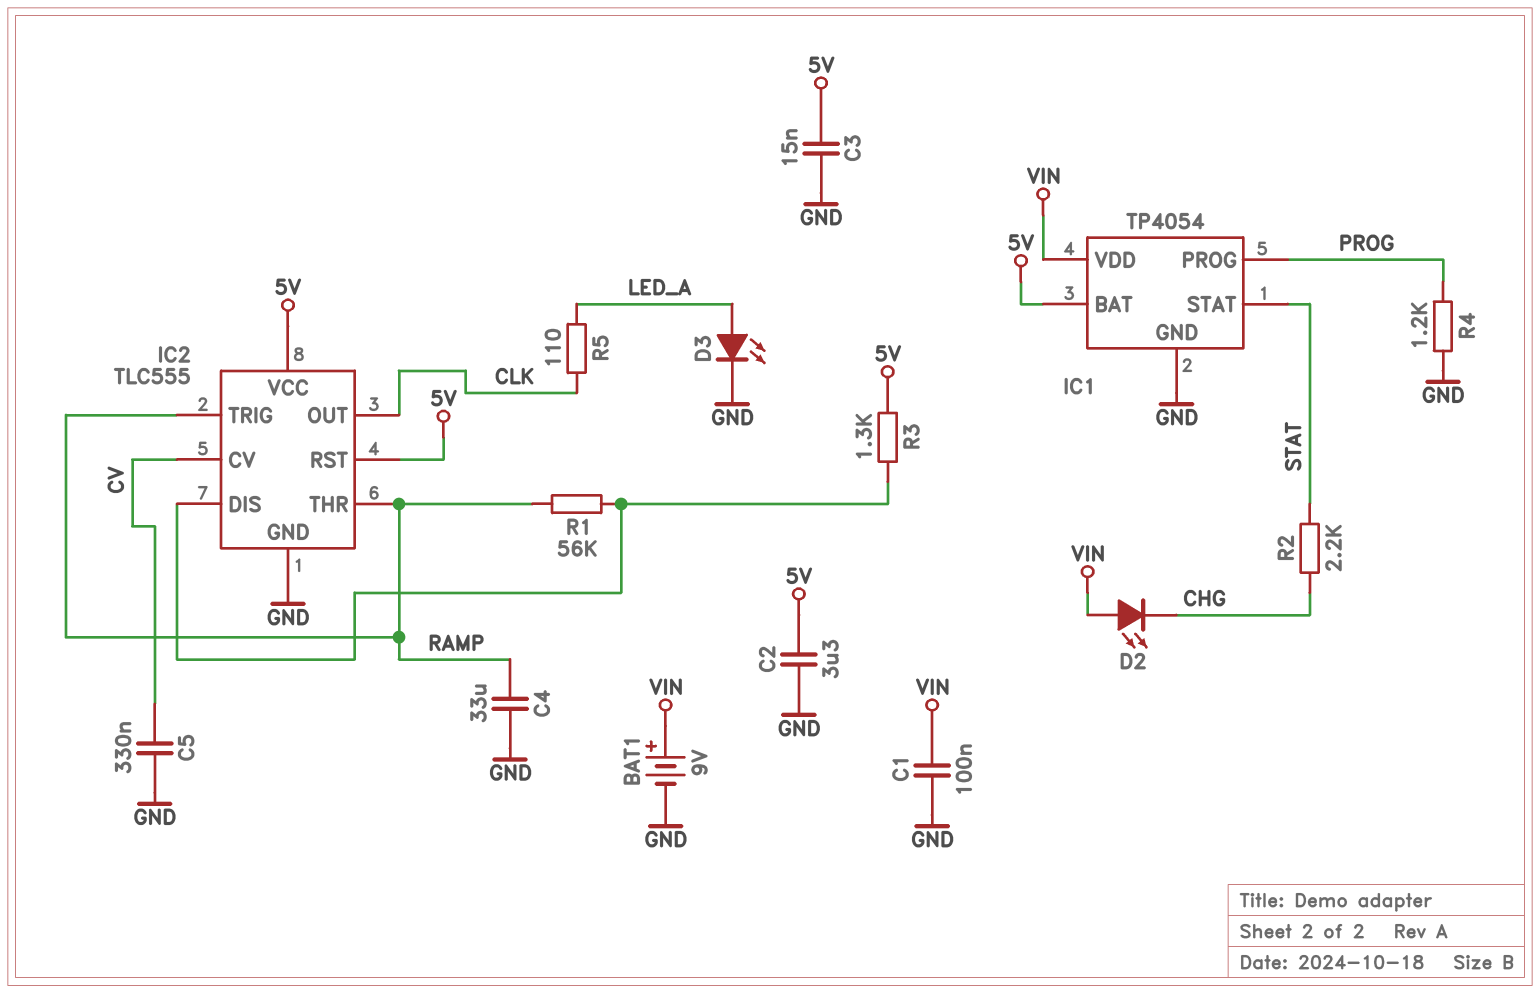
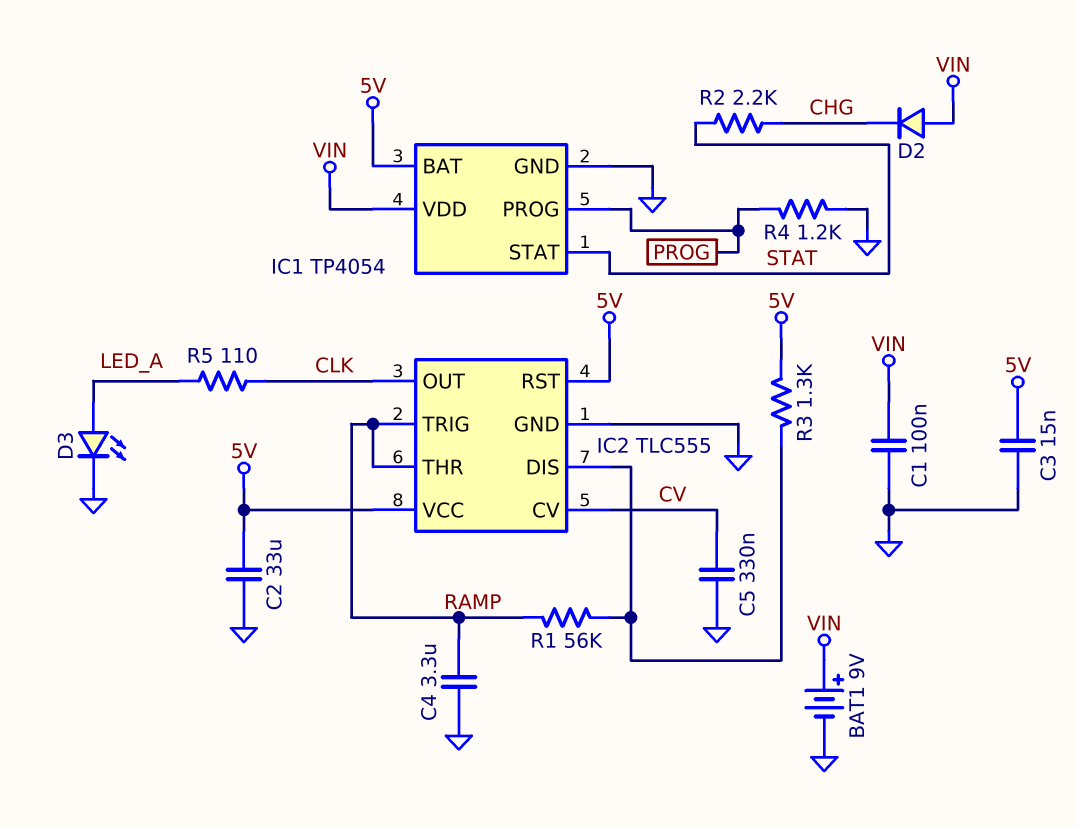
C2: 3.3uF (5V, GND) -> 33uF (5V, GND)
C4: 33uF (GND, RAMP) -> 3.3uF (GND, RAMP)
D2: LED (A VIN, K CHG) -> diode (A VIN, K CHG)

